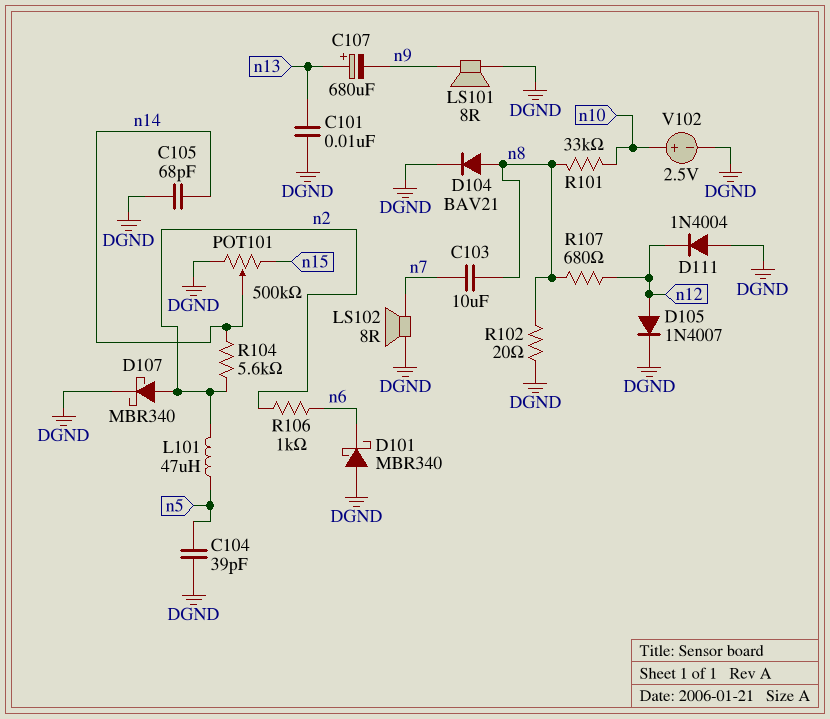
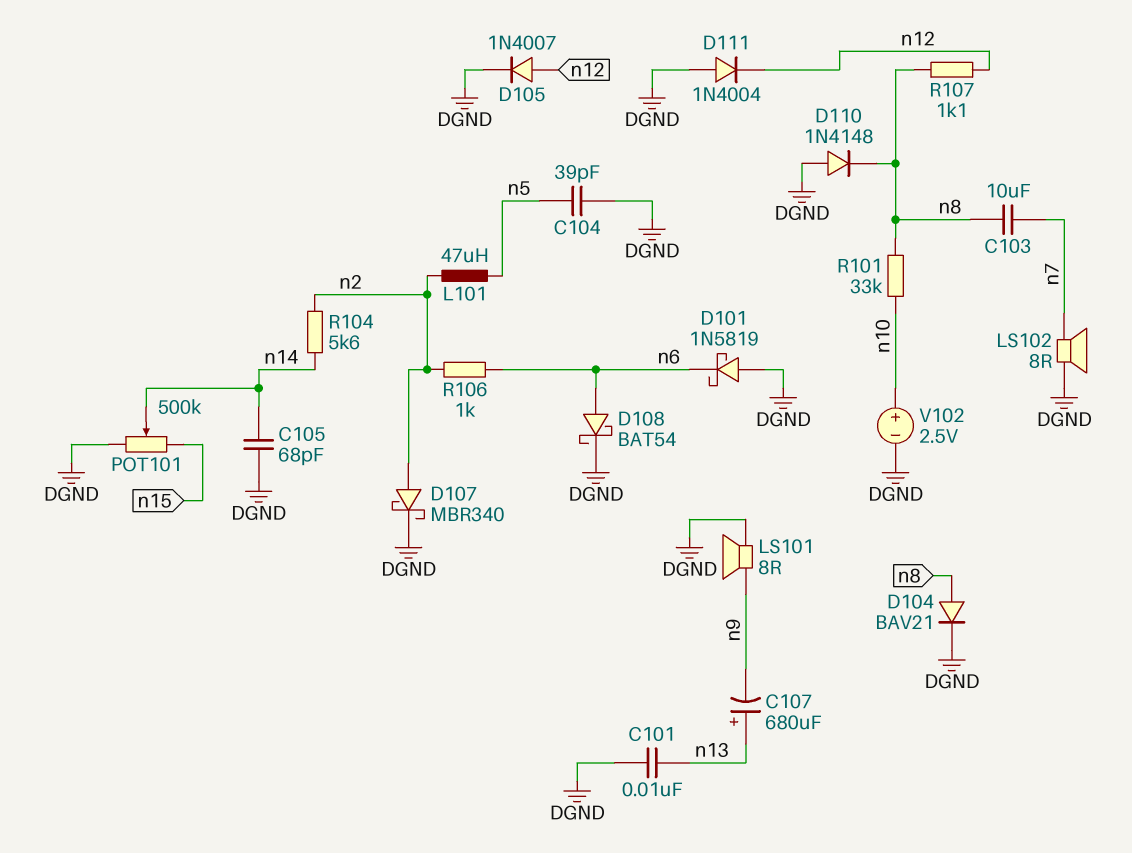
D101: schottky MBR340 (A DGND, K n6) -> schottky 1N5819 (A DGND, K n6)
D108: none -> schottky BAT54 (A n6, K DGND)
D110: none -> diode 1N4148 (A DGND, K n8)
R102: 20 (DGND, n8) -> none
R107: 680 (n8, n12) -> 1.1k (n8, n12)

